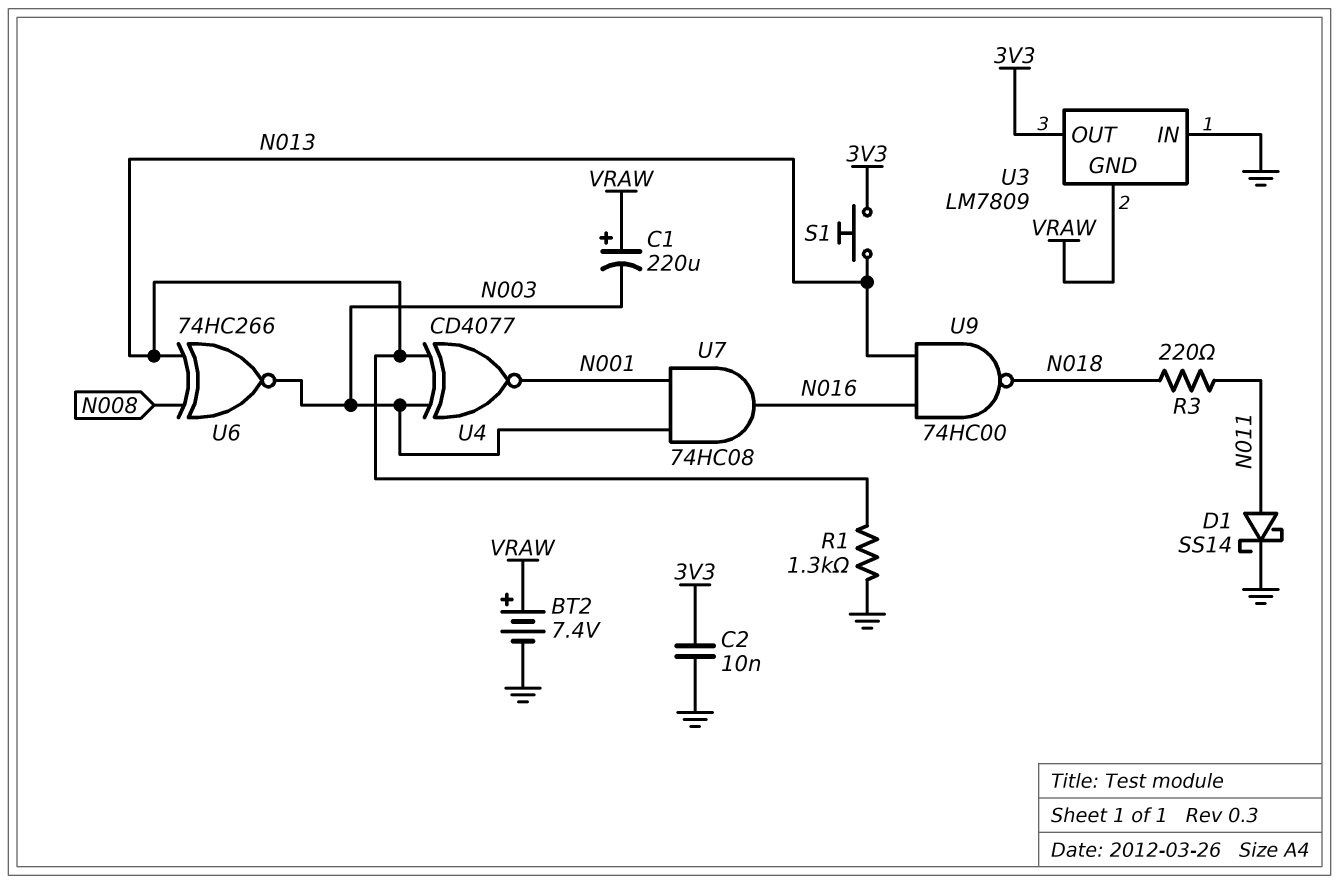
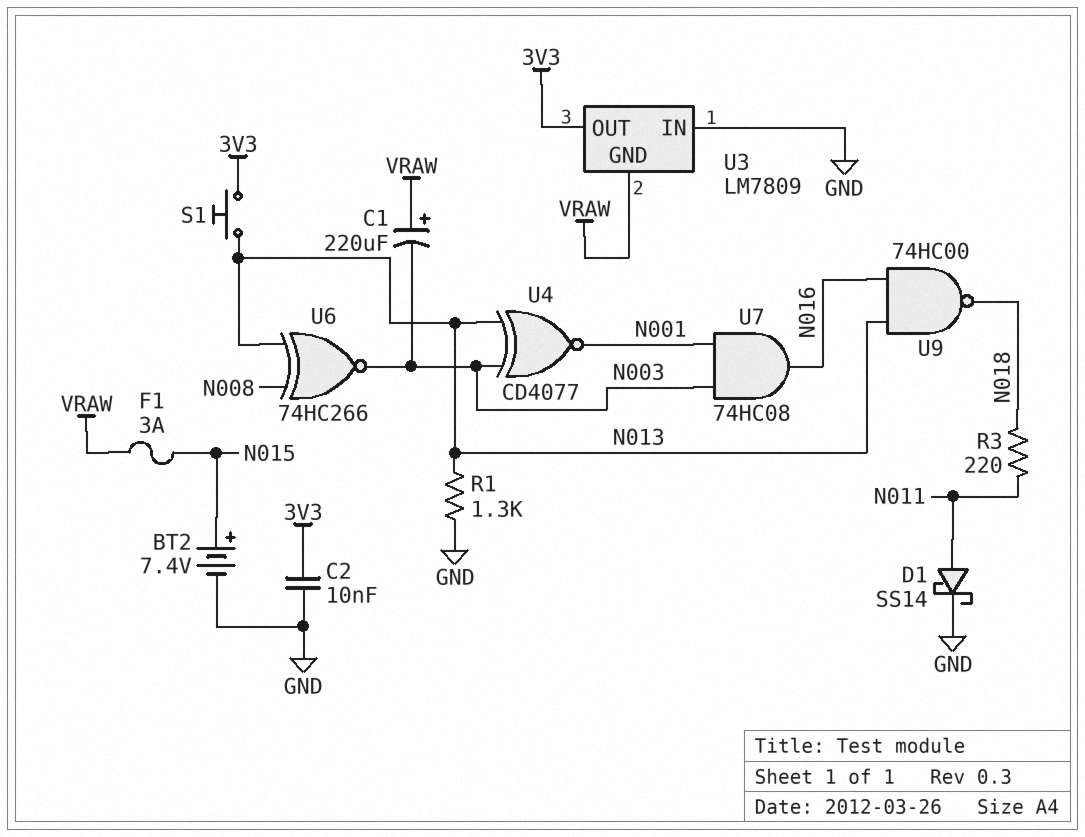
BT2: 7.4V (plus VRAW, minus GND) -> 7.4V (plus N015, minus GND)
F1: none -> 3A (N015, VRAW)

